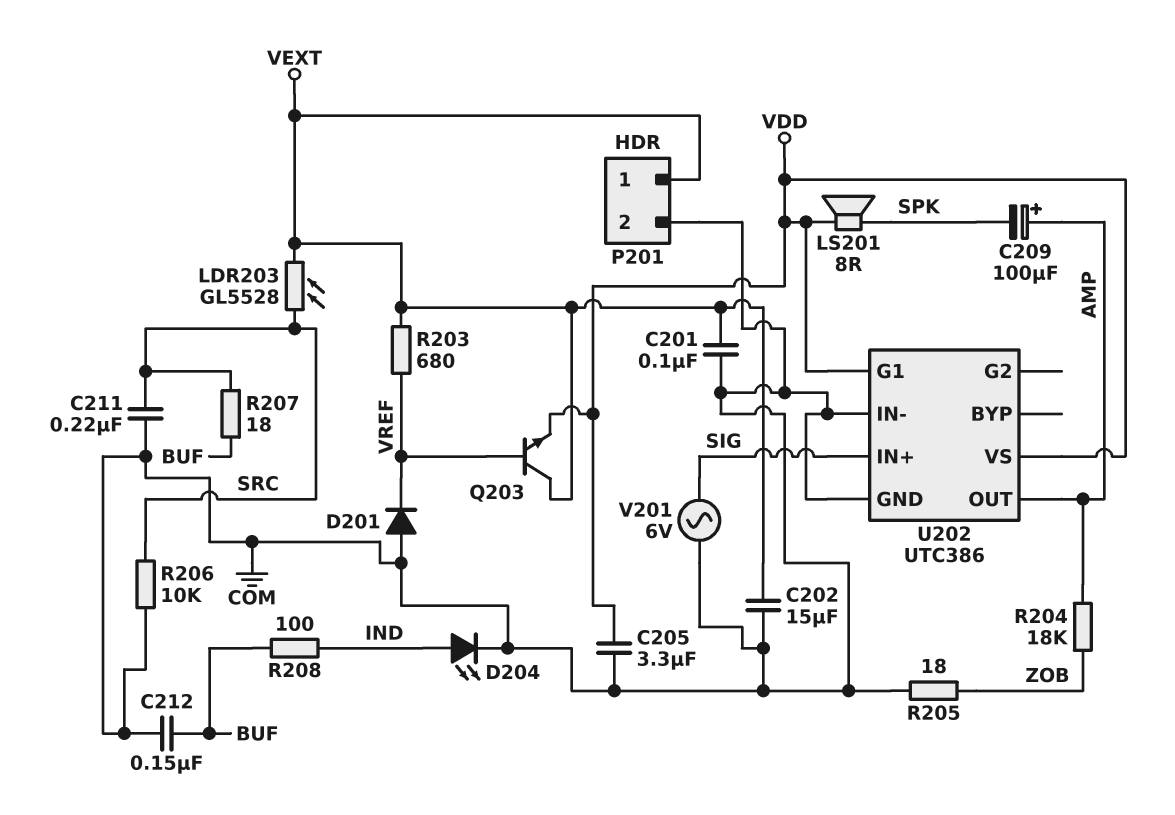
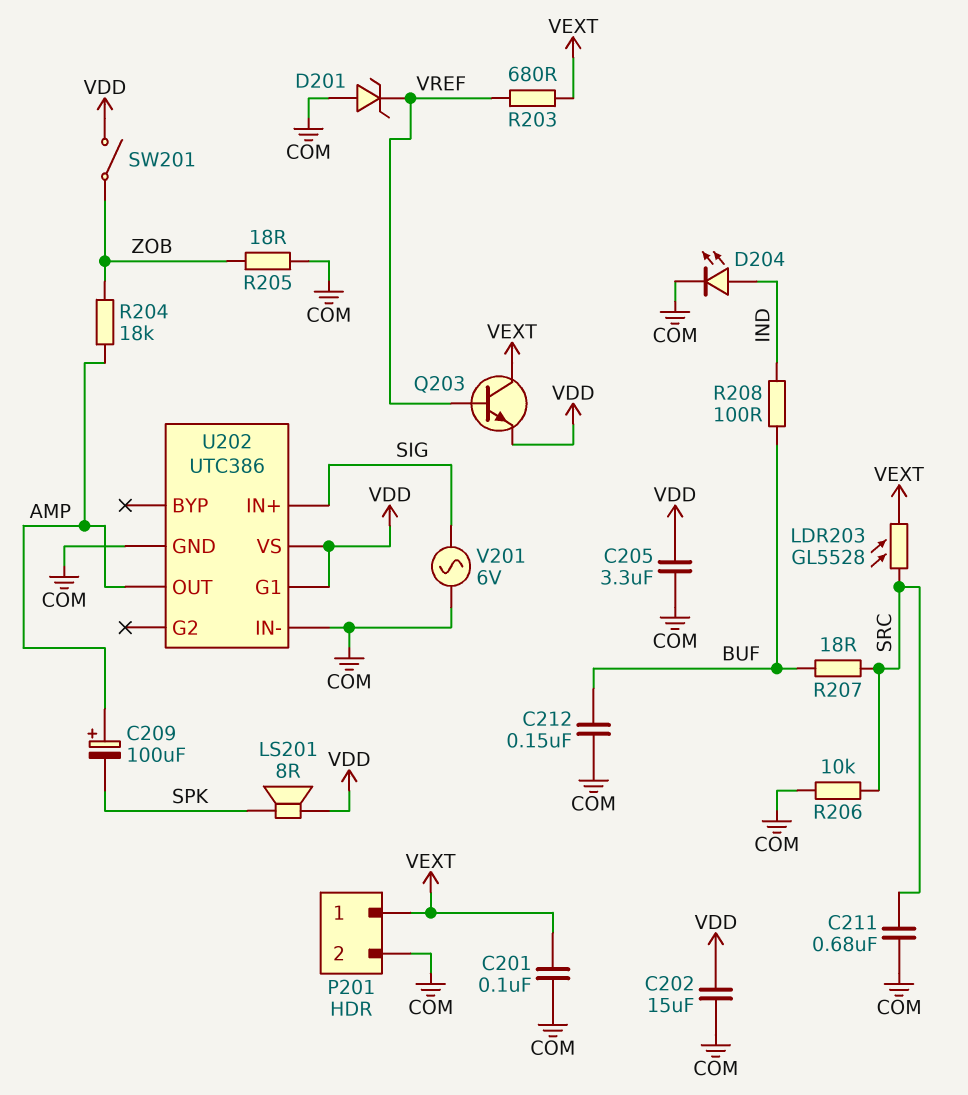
C202: 15uF (COM, VEXT) -> 15uF (COM, VDD)
C211: 220nF (COM, SRC) -> 680nF (COM, SRC)
D201: diode (A COM, K VREF) -> zener (A COM, K VREF)
SW201: none -> switch (VDD, ZOB)

